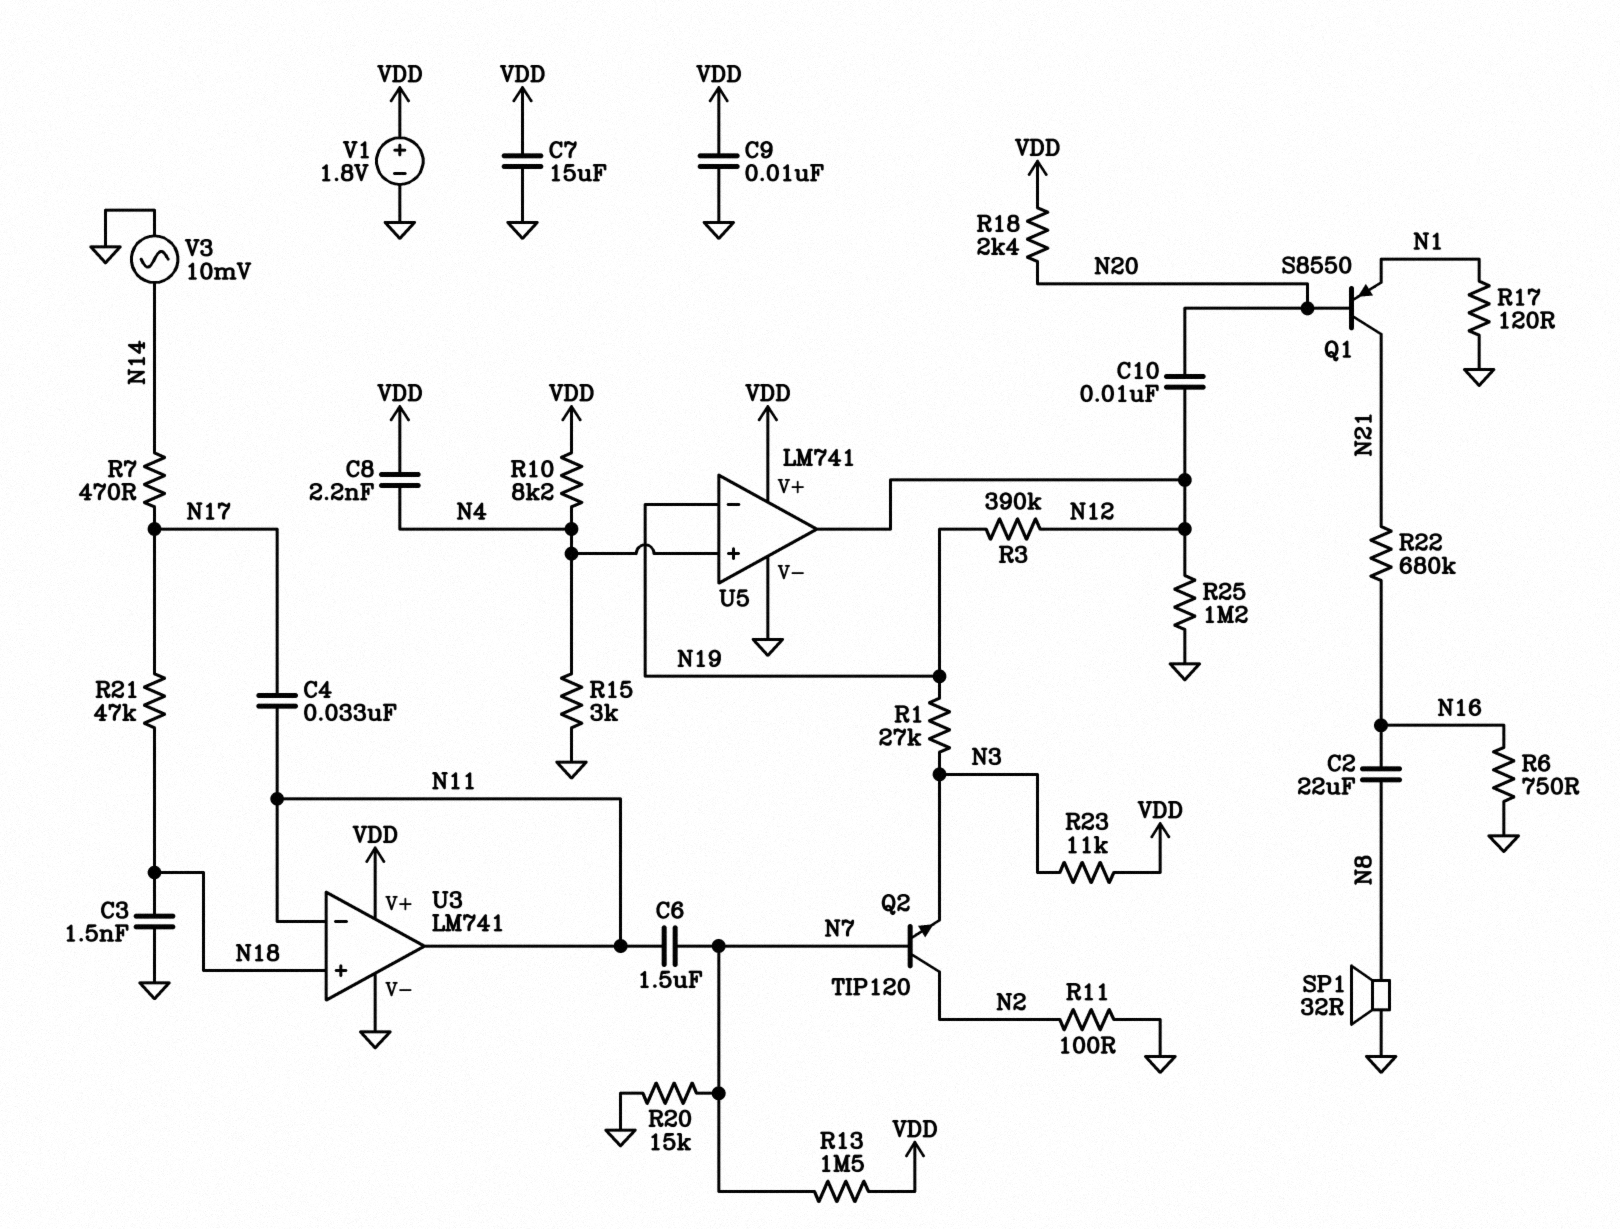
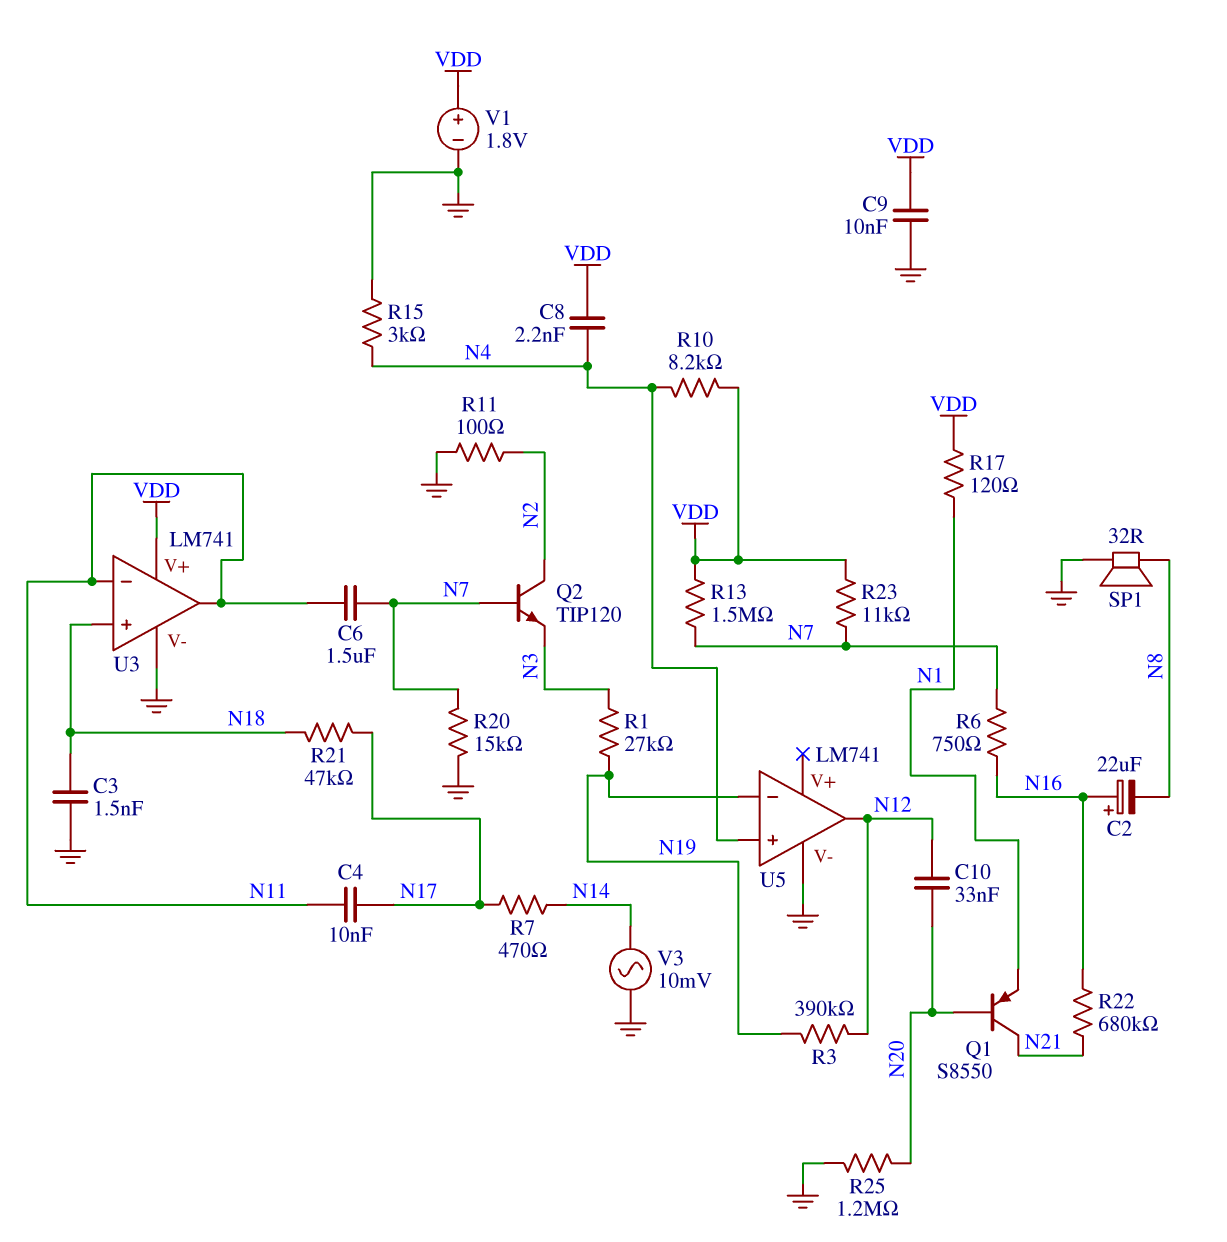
C2: 22uF (N8, N16) -> 22uF (plus N16, minus N8)
C4: 33nF (N11, N17) -> 10nF (N11, N17)
C7: 15uF (GND, VDD) -> none
C10: 10nF (N12, N20) -> 33nF (N12, N20)
R6: 750 (GND, N16) -> 750 (N7, N16)
R17: 120 (GND, N1) -> 120 (N1, VDD)
R18: 2.4k (N20, VDD) -> none
R23: 11k (N3, VDD) -> 11k (N7, VDD)
R25: 1.2M (GND, N12) -> 1.2M (GND, N20)
U5 pin V+: VDD -> none

